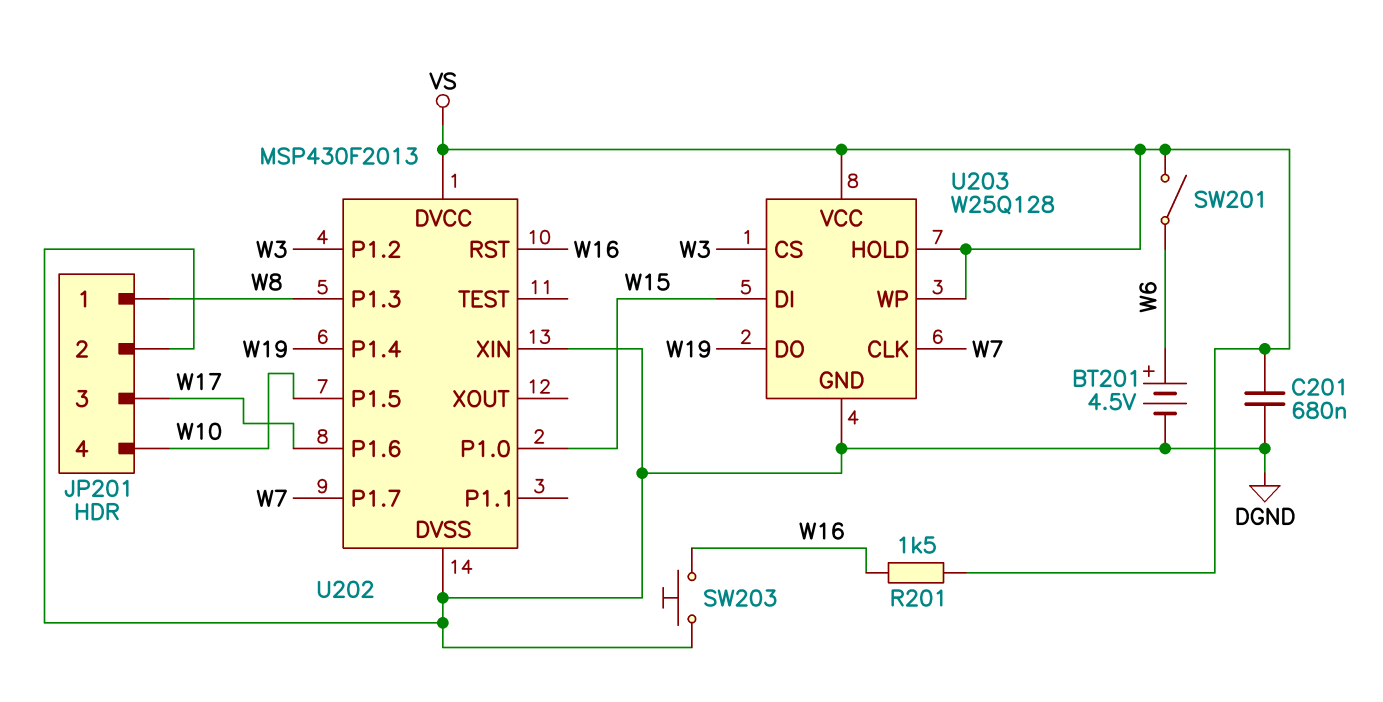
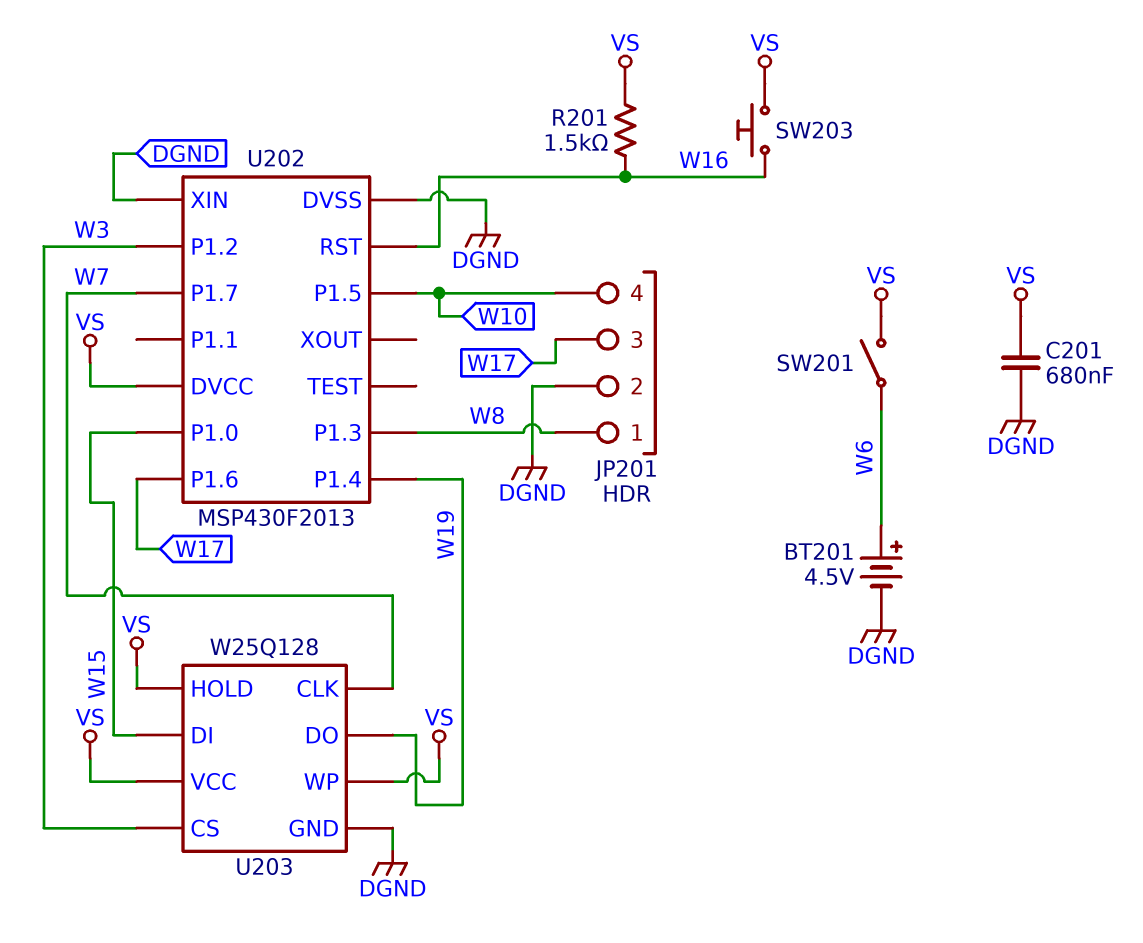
SW203: button (DGND, W16) -> button (VS, W16)

